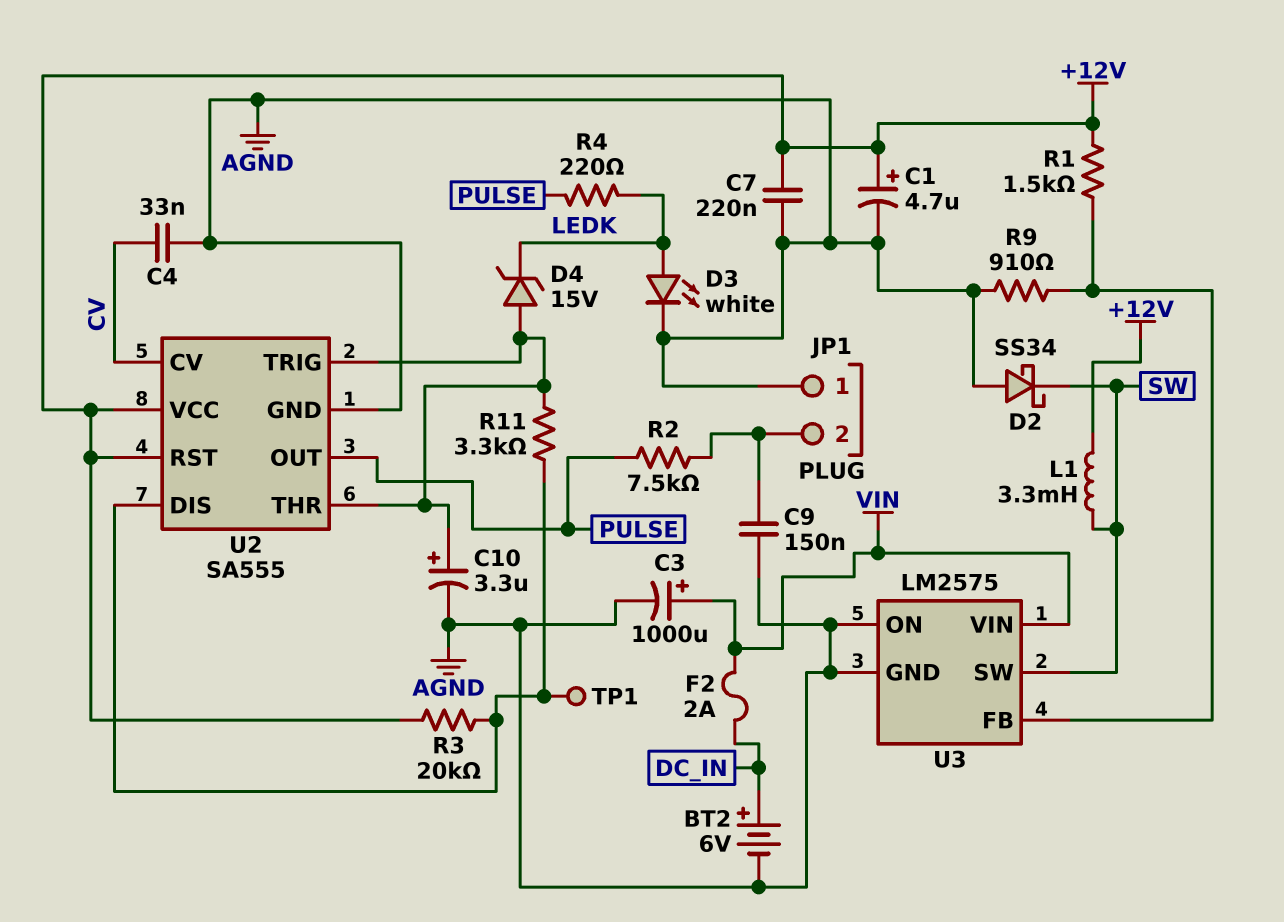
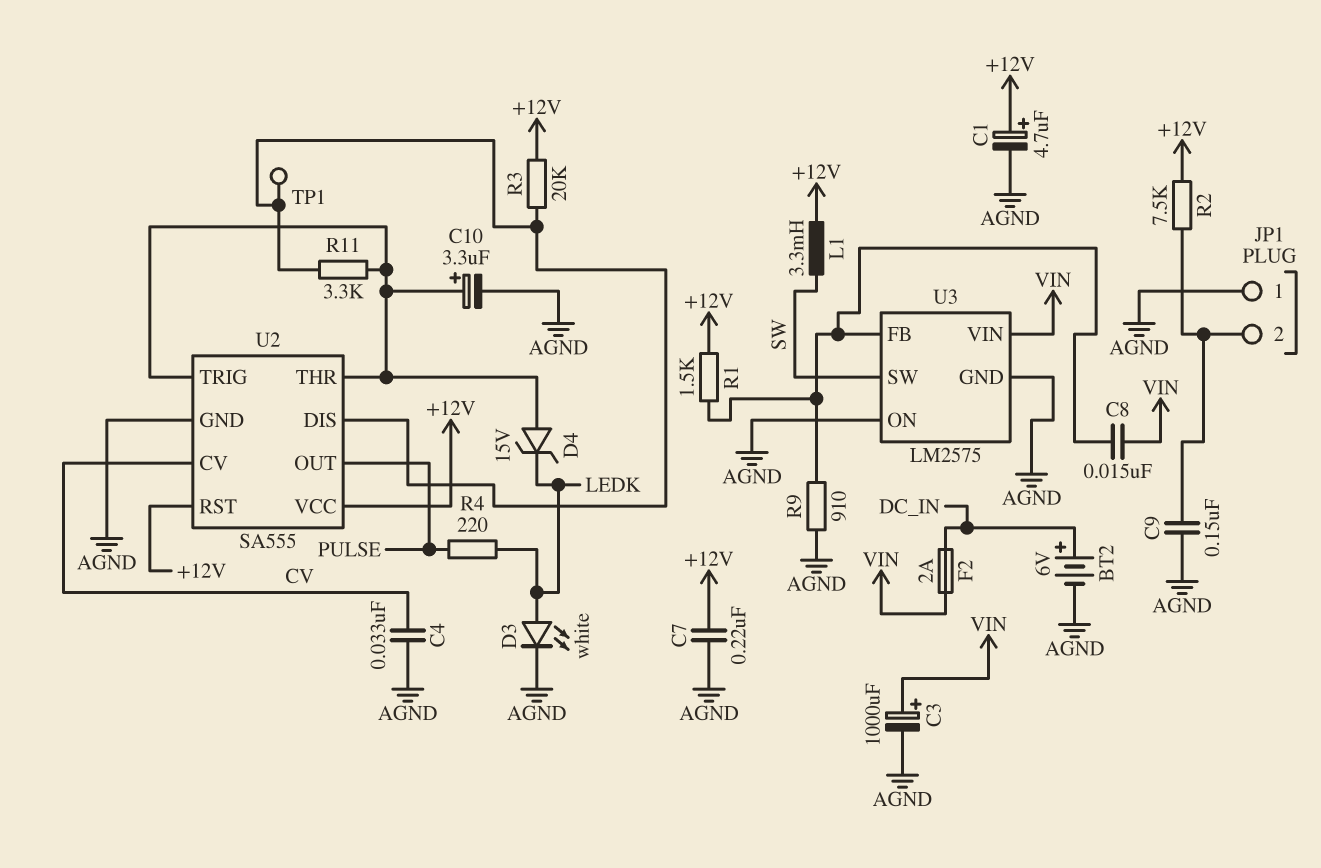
C8: none -> 15nF (U3/FB, VIN)
D2: schottky SS34 (A AGND, K SW) -> none
R2: 7.5k (JP1/2, PULSE) -> 7.5k (+12V, JP1/2)

